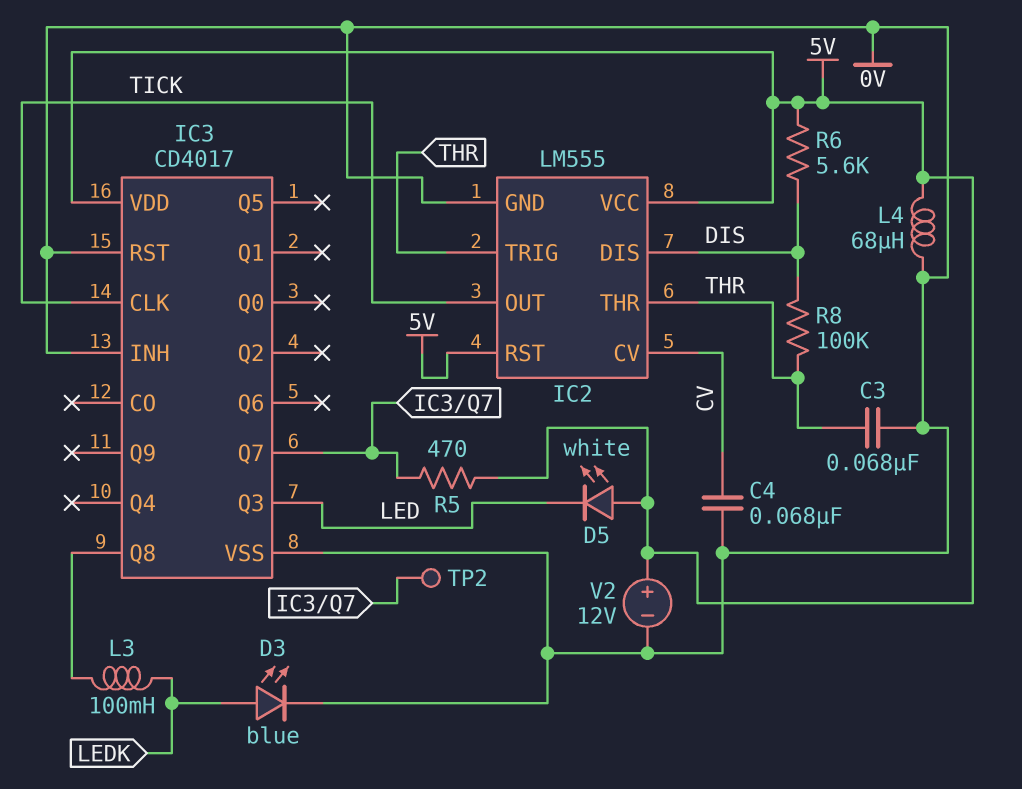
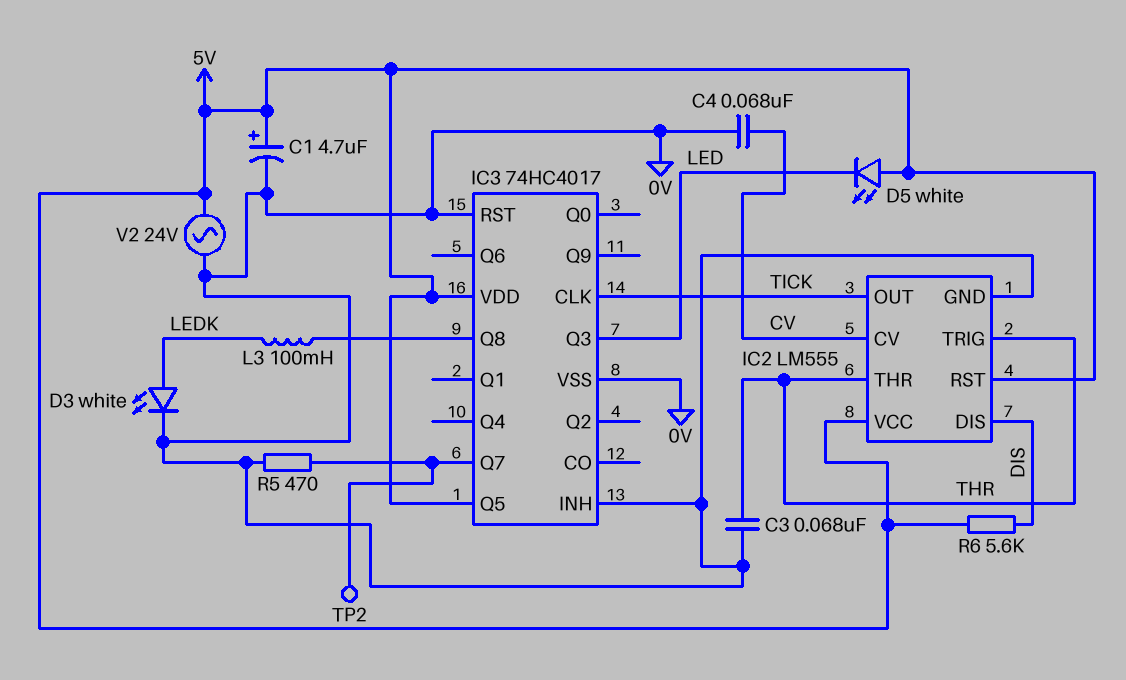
C1: none -> 4.7uF (plus 5V, minus 0V)
D3: LED blue (A LEDK, K 0V) -> LED white (A LEDK, K 0V)
IC3: CD4017 -> 74HC4017
IC3 pin Q5: none -> 5V
L4: 68uH (0V, 5V) -> none
R5: 470 (5V, IC3/Q7) -> 470 (0V, IC3/Q7)
R8: 100k (DIS, THR) -> none
V2: 12V (plus 5V, minus 0V) -> AC 24V (0V, 5V)

